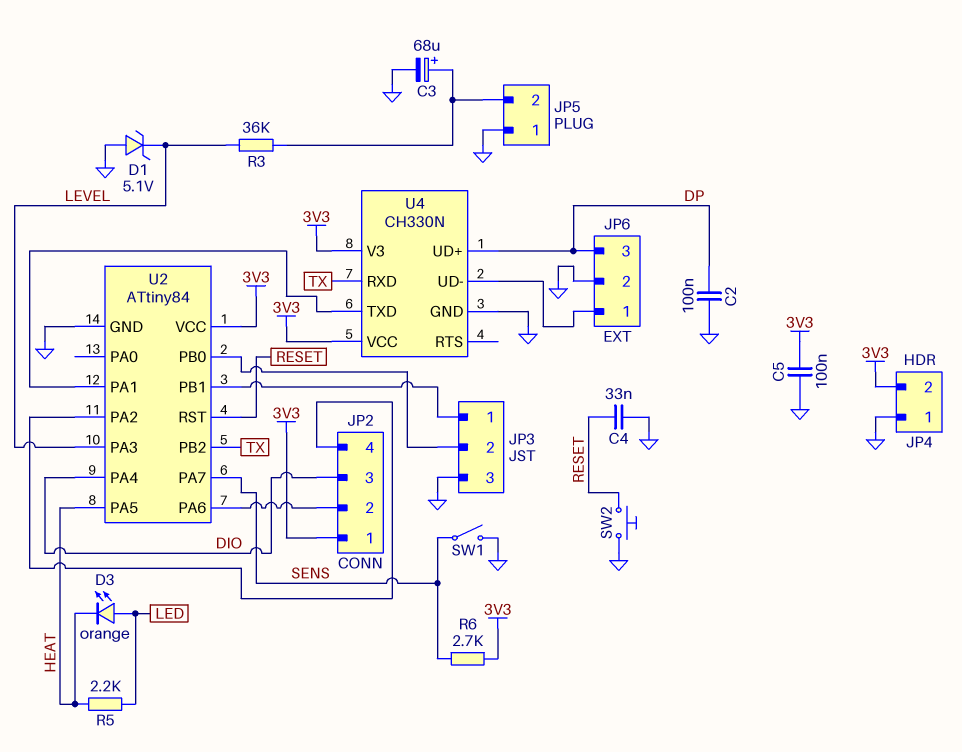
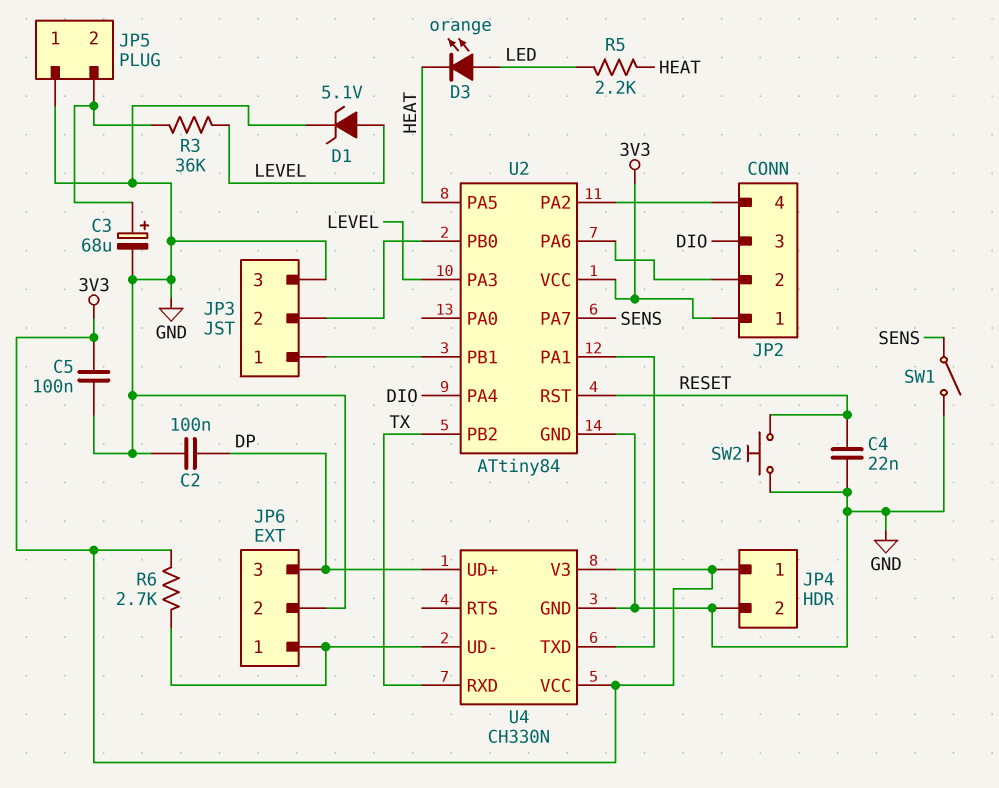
C4: 33nF (GND, RESET) -> 22nF (GND, RESET)
D1: zener 5.1V (A GND, K LEVEL) -> zener 5.1V (A LEVEL, K GND)
JP4 pin 1: GND -> 3V3
JP4 pin 2: 3V3 -> GND
R6: 2.7k (3V3, SENS) -> 2.7k (3V3, JP6/1)

